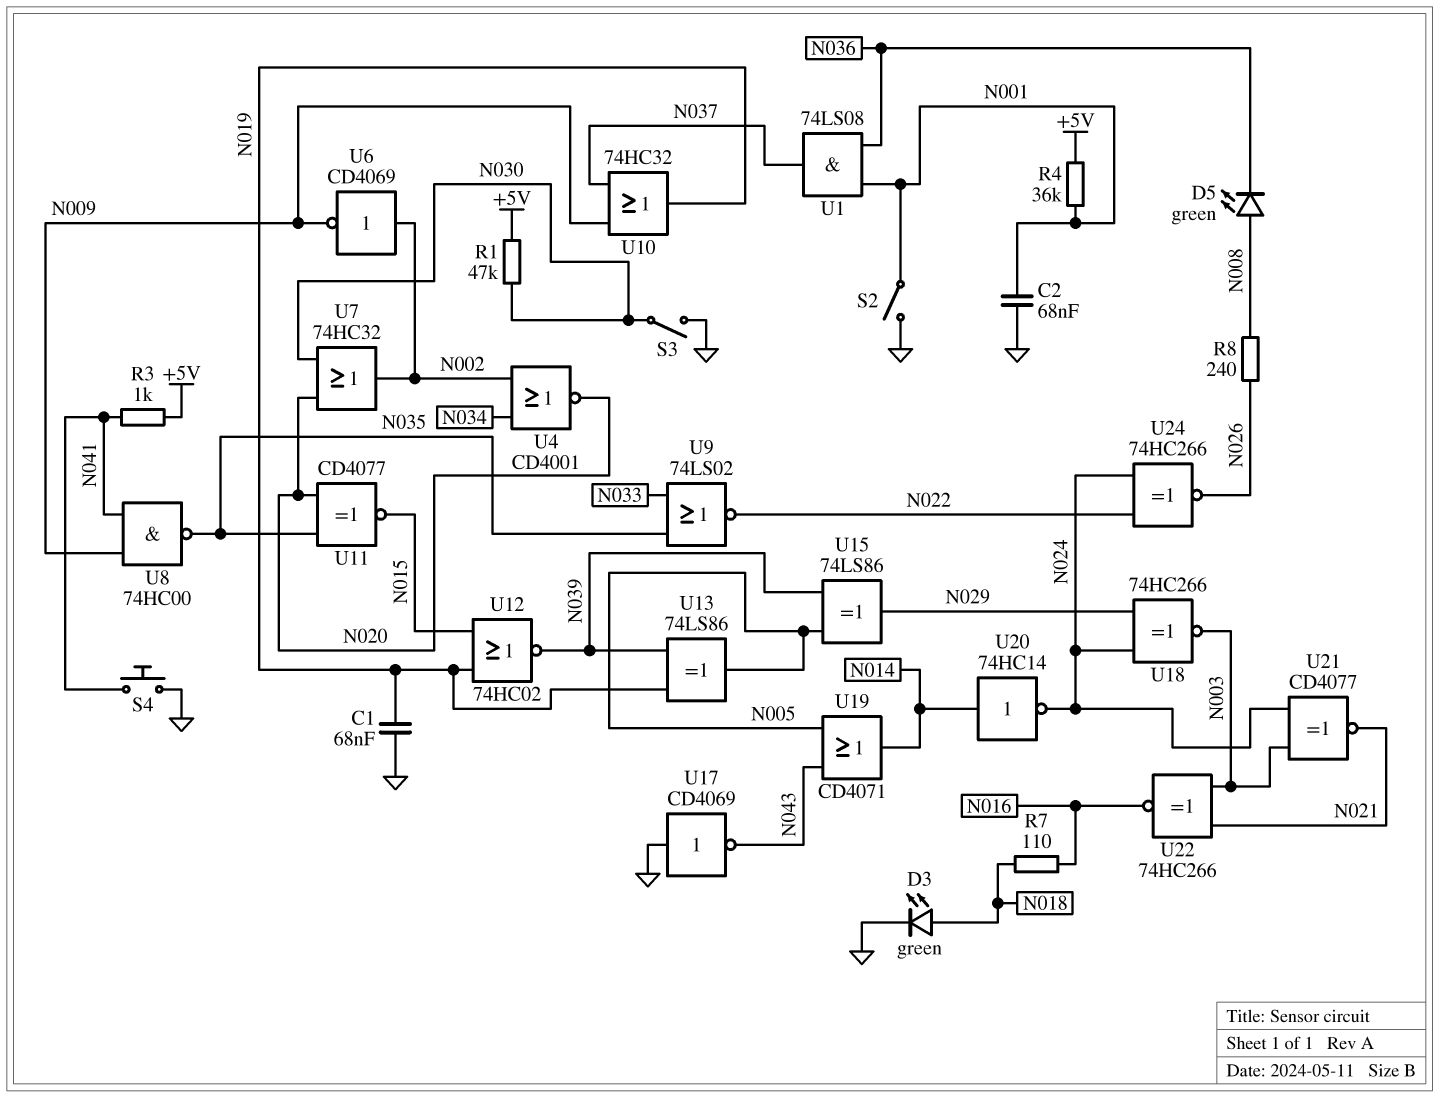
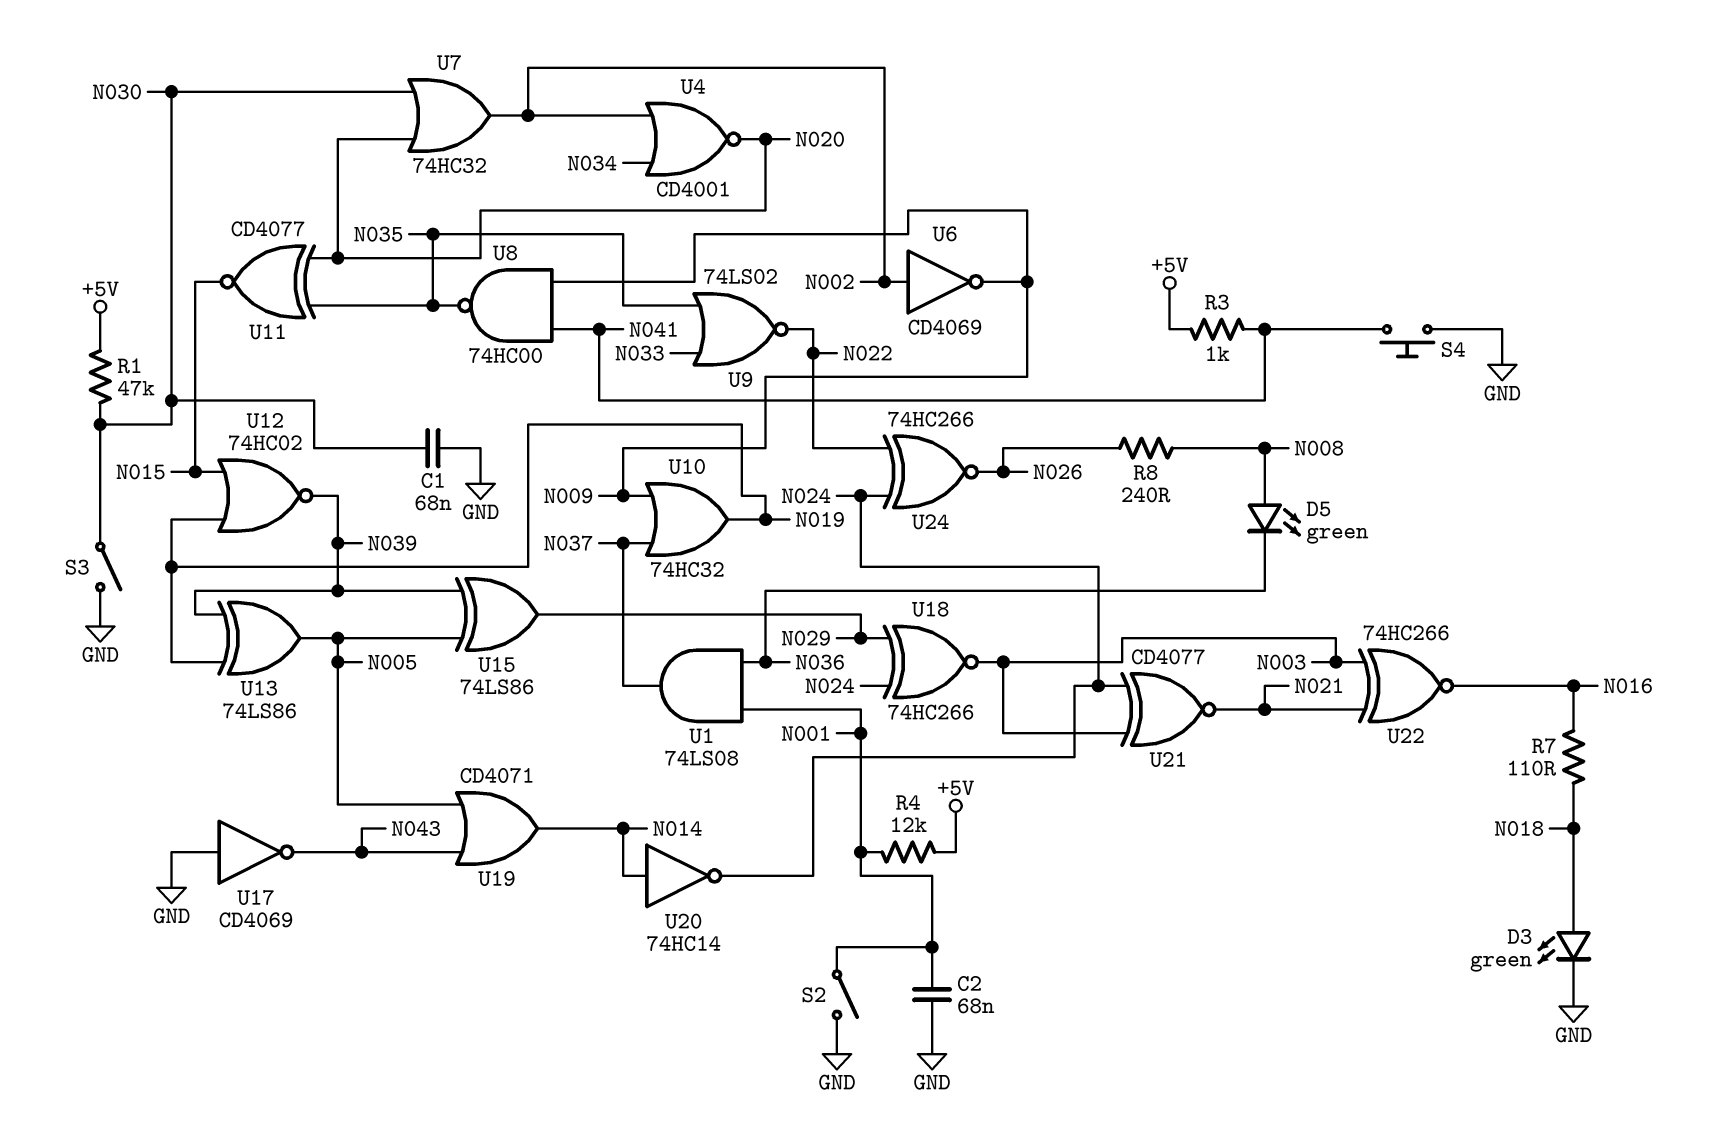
C1: 68nF (GND, N019) -> 68nF (GND, N030)
R4: 36k (+5V, N001) -> 12k (+5V, N001)

